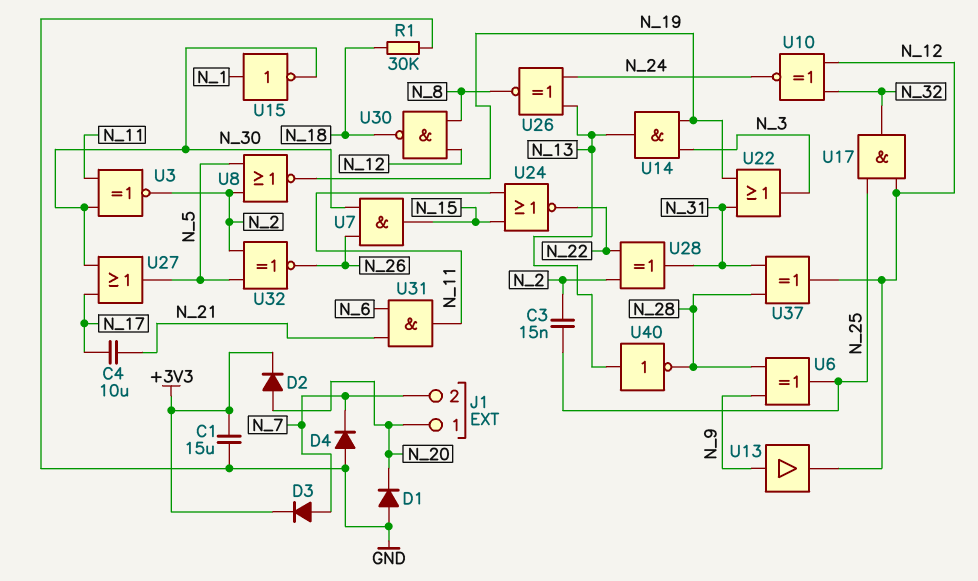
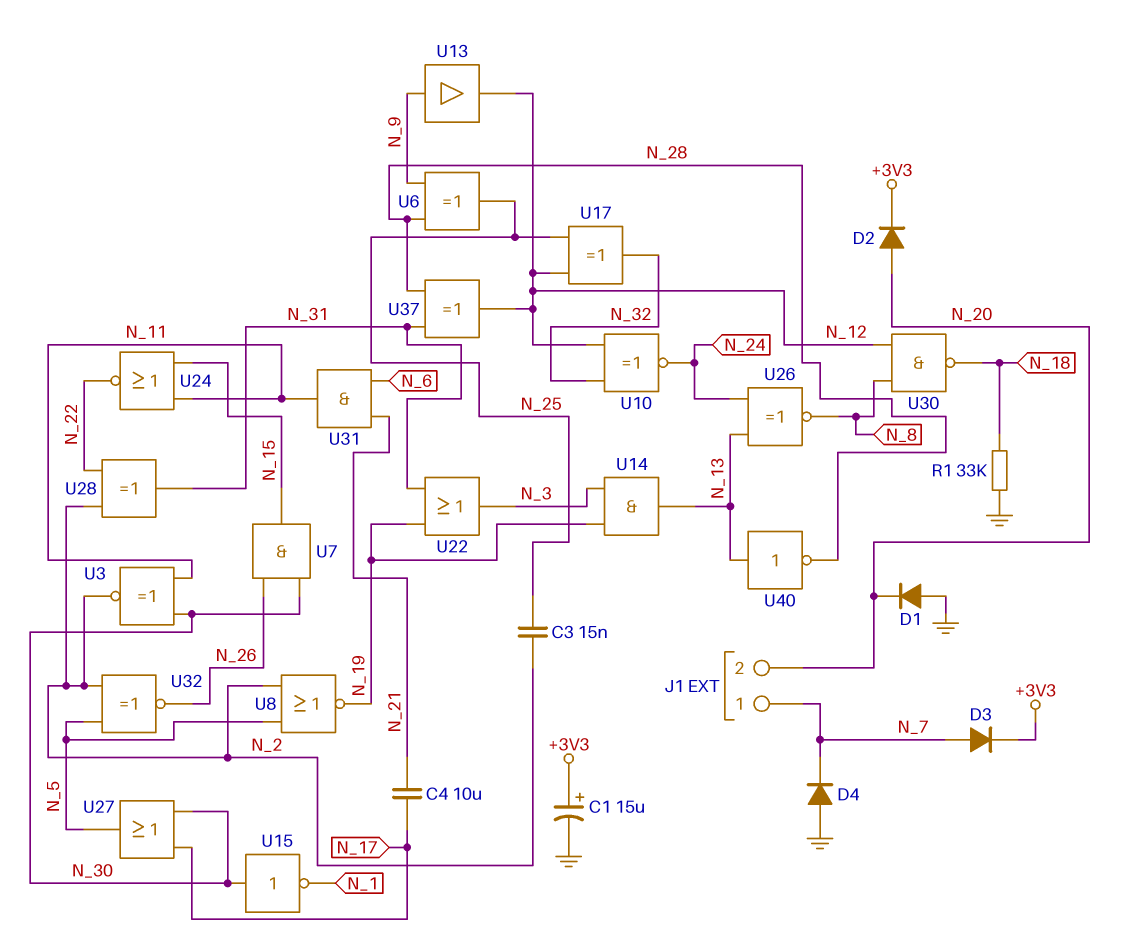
C1: 15uF (+3V3, GND) -> 15uF (plus +3V3, minus GND)
J1 pin 1: N_20 -> N_7
J1 pin 2: N_7 -> N_20
R1: 30k (GND, N_18) -> 33k (GND, N_18)
U15: NOT (in N_1, out N_30) -> NOT (in N_30, out N_1)
U17: AND (in N_12, in N_25, out N_32) -> XOR (in N_12, in N_25, out N_32)

